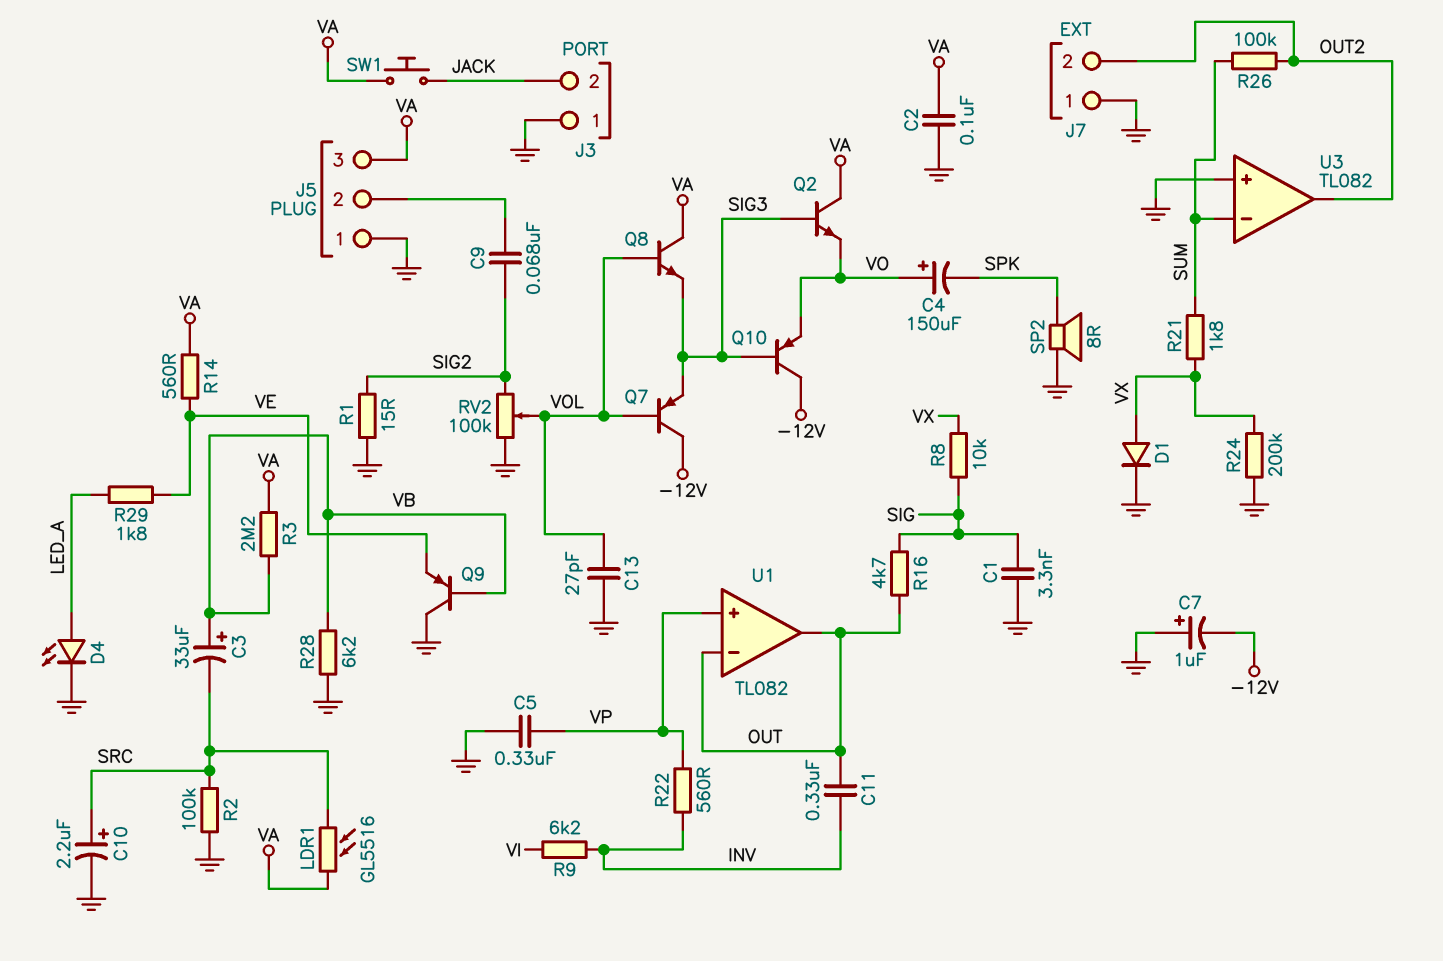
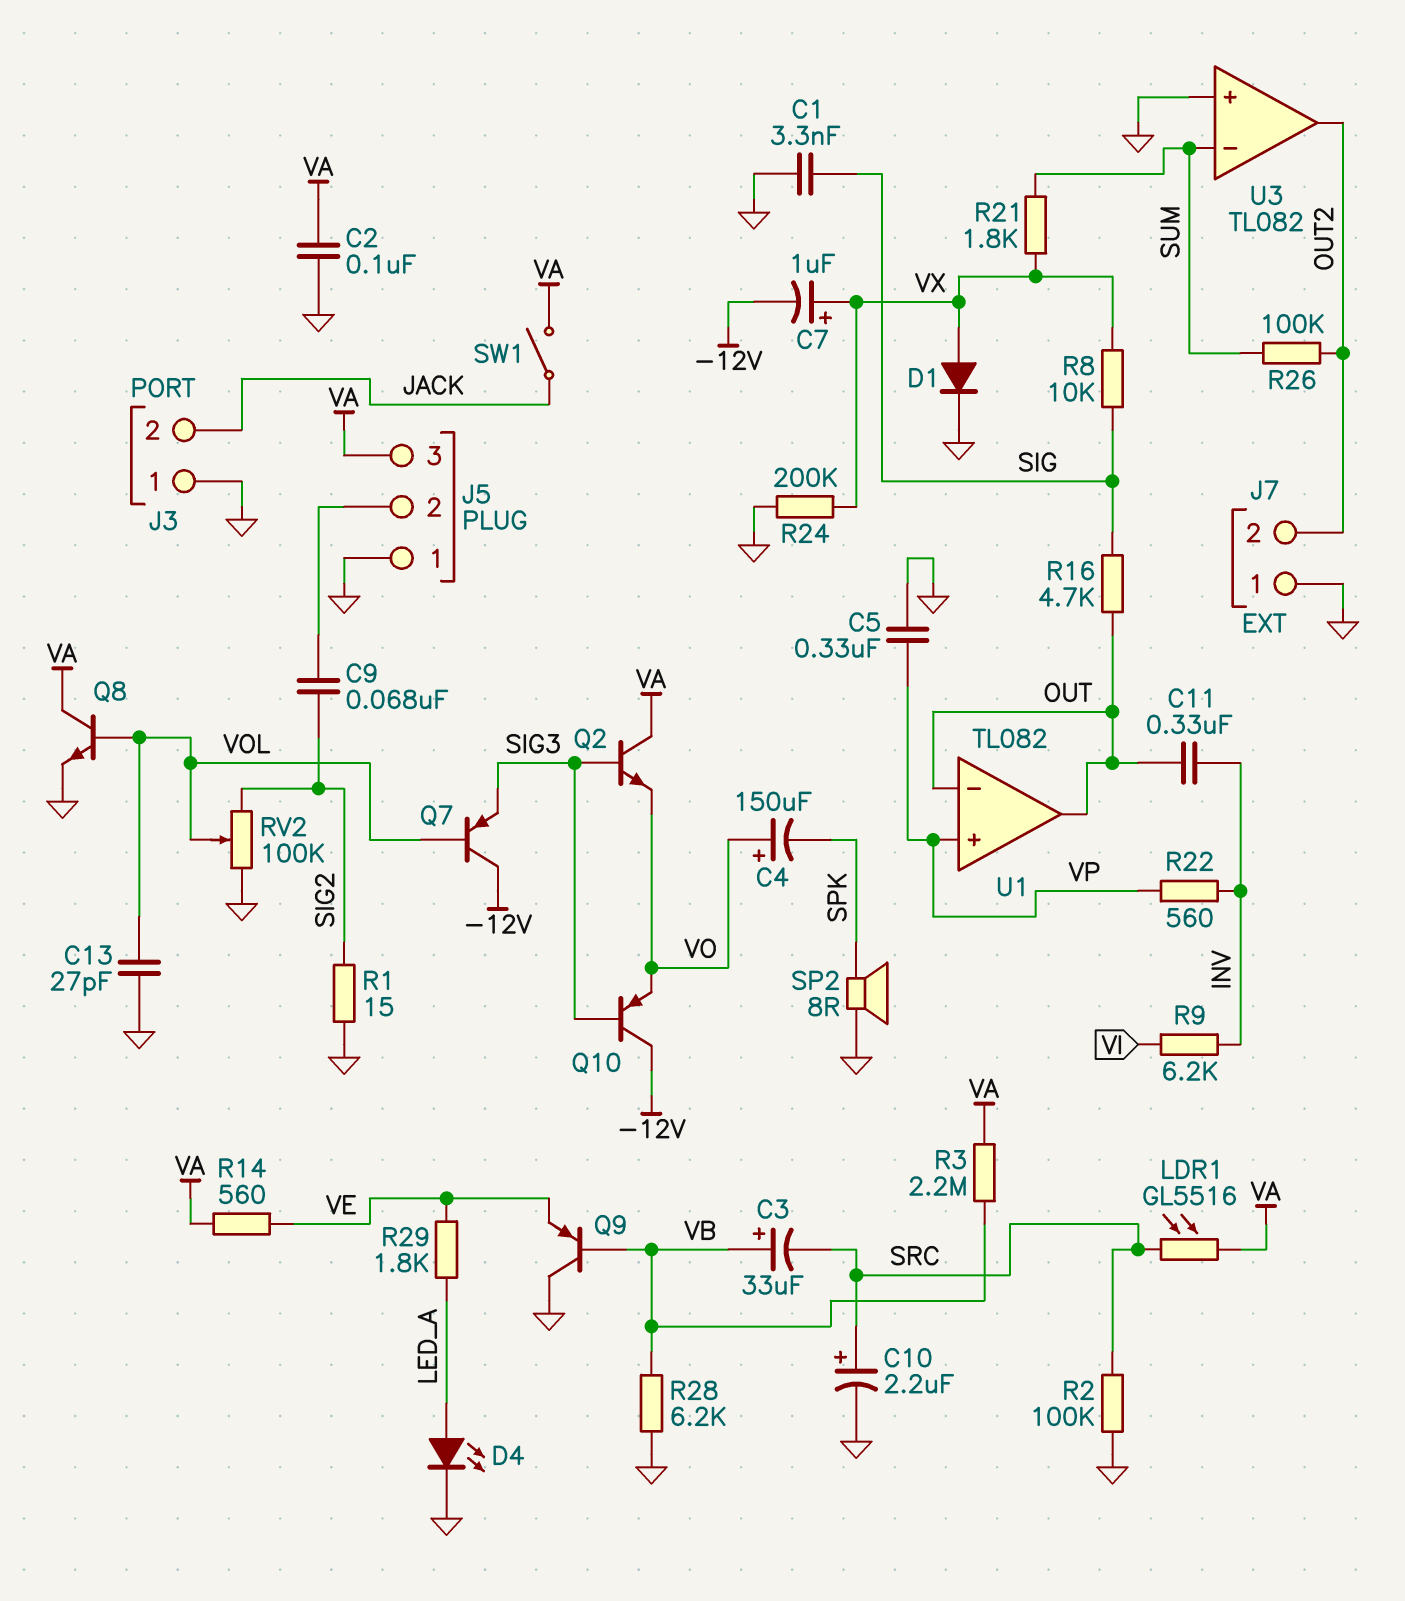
C7: 1uF (plus GND, minus -12V) -> 1uF (plus VX, minus -12V)
Q8: NPN (B VOL, C VA, E SIG3) -> NPN (B VOL, C VA, E GND)
SW1: button (JACK, VA) -> switch (JACK, VA)

